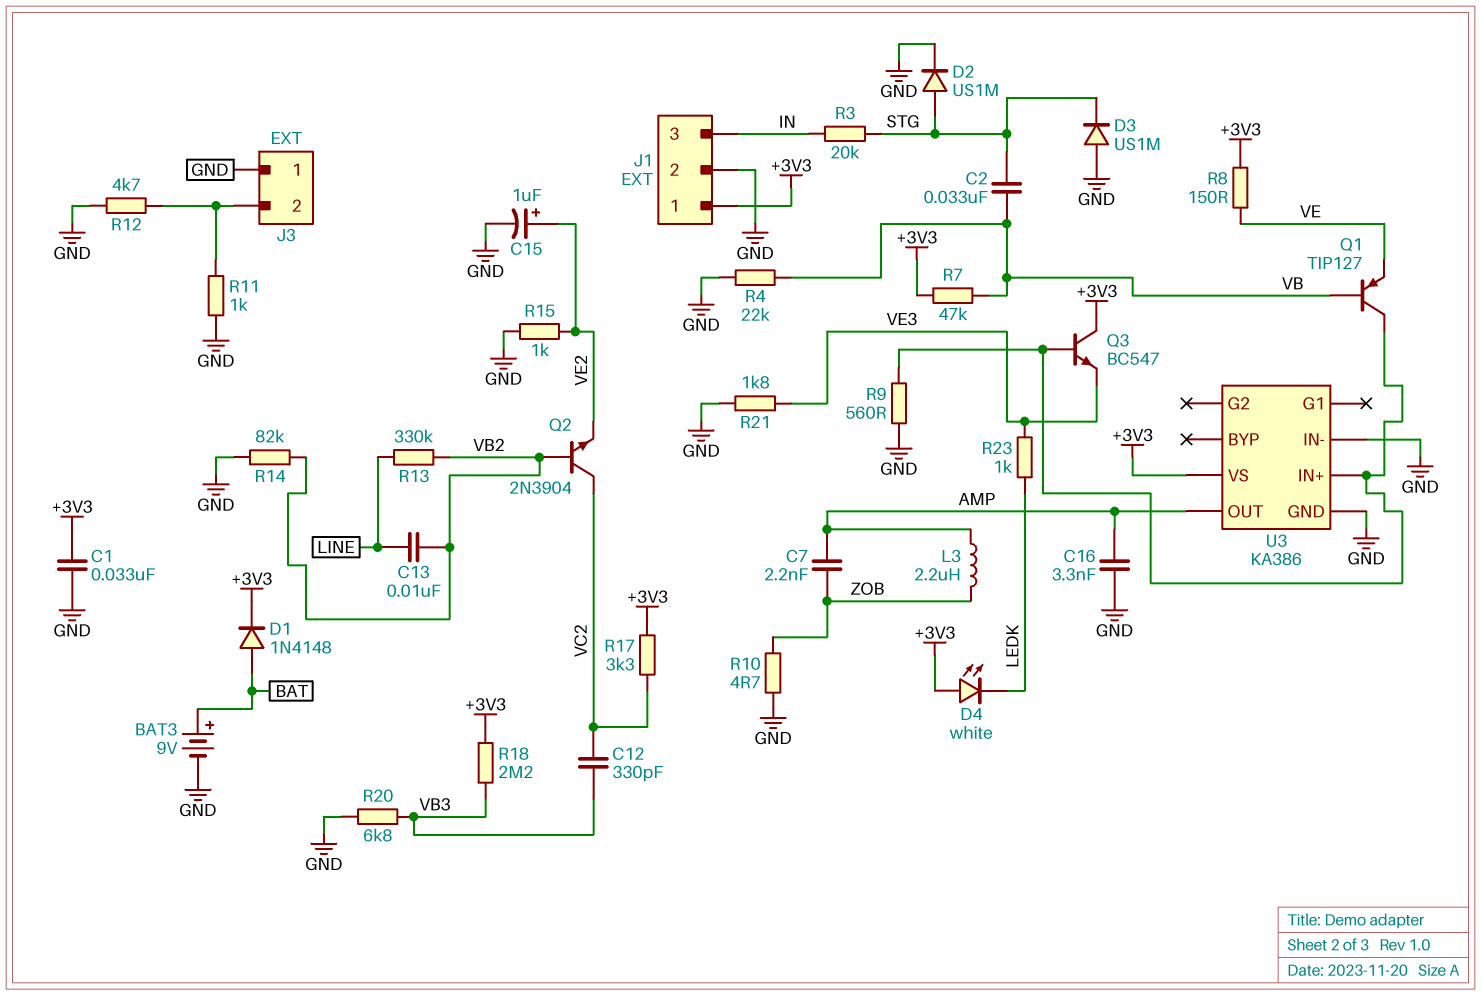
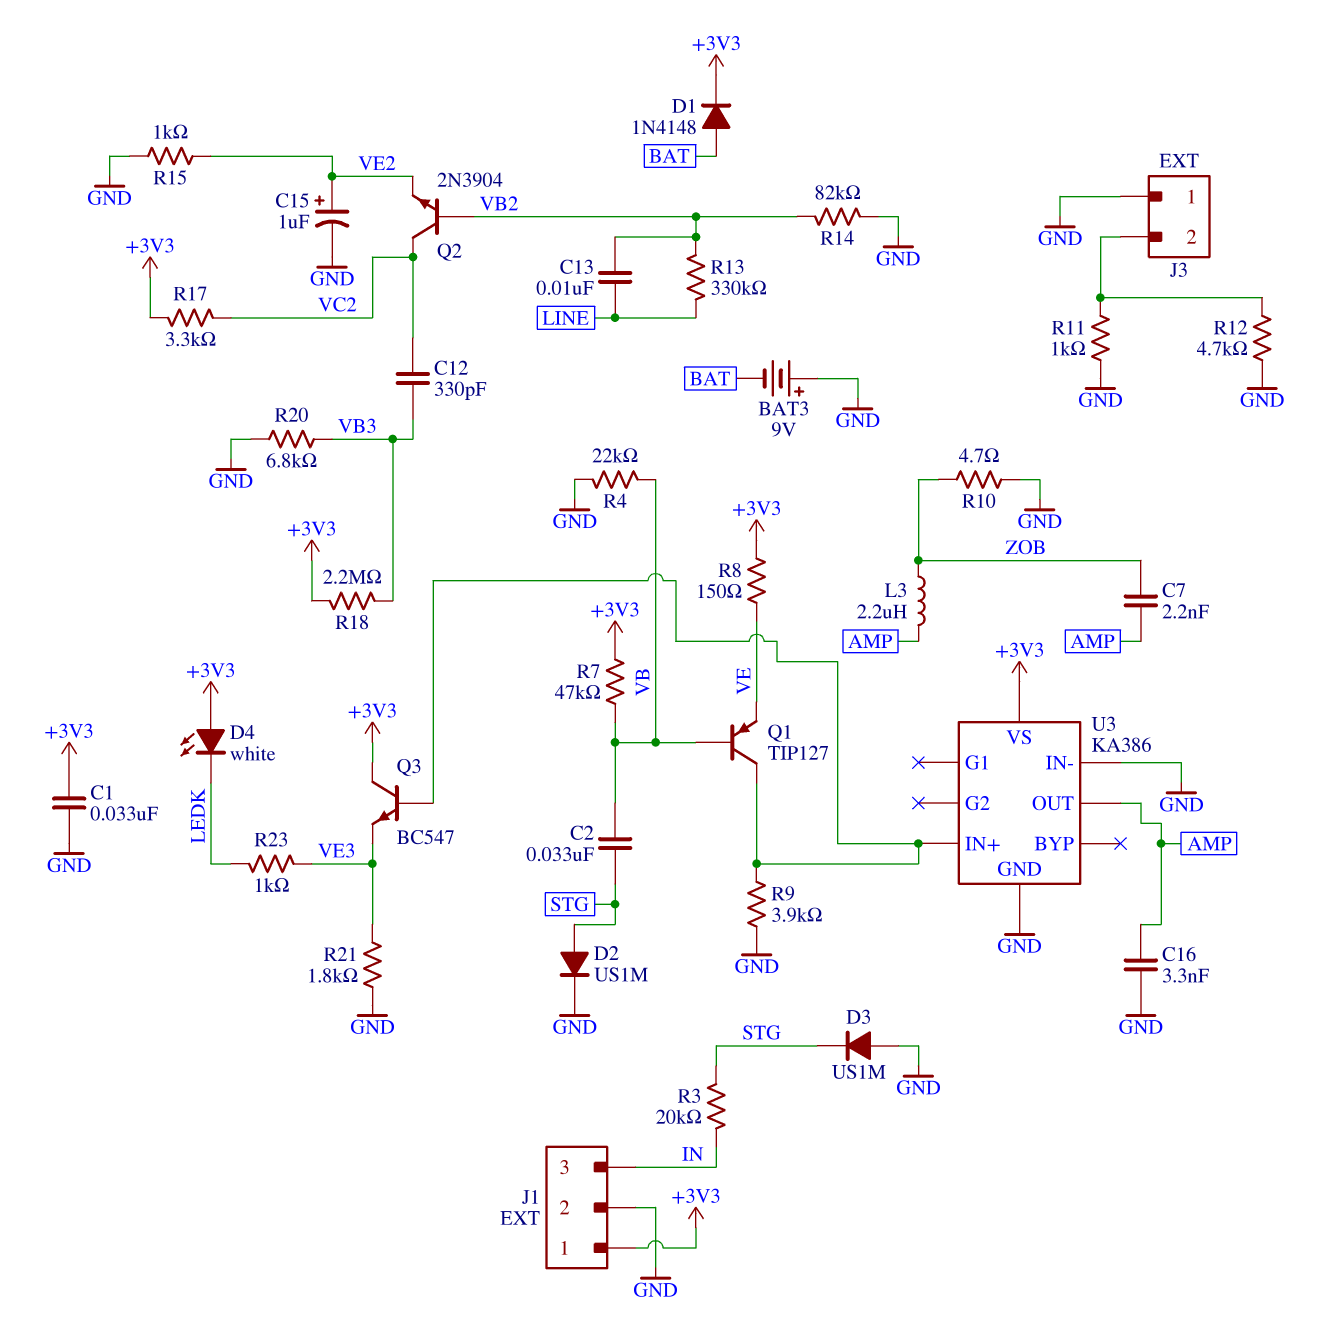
BAT3: 9V (plus BAT, minus GND) -> 9V (plus GND, minus BAT)
R9: 560 (GND, U3/IN+) -> 3.9k (GND, U3/IN+)

